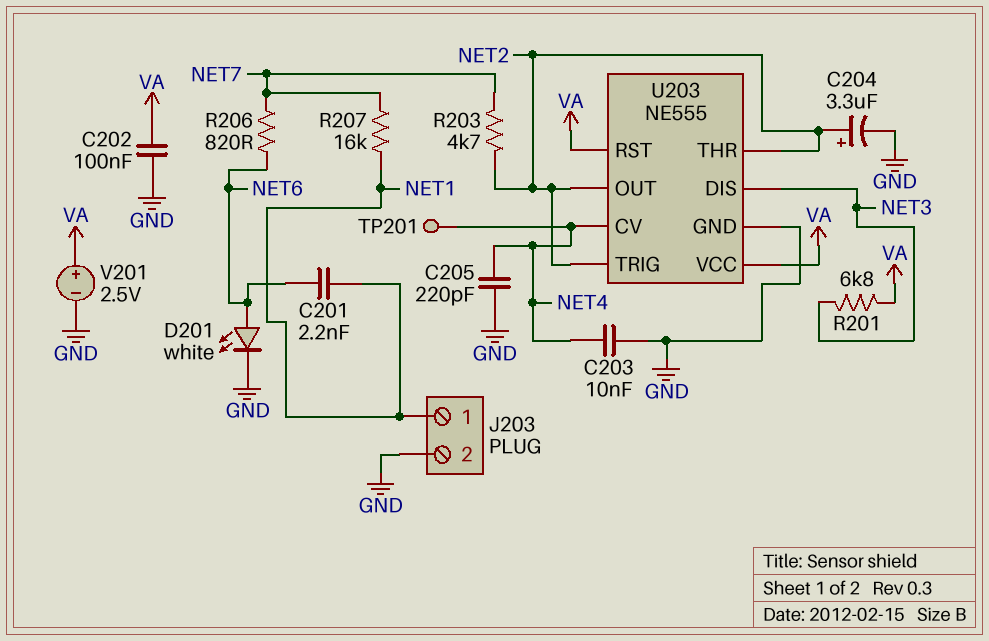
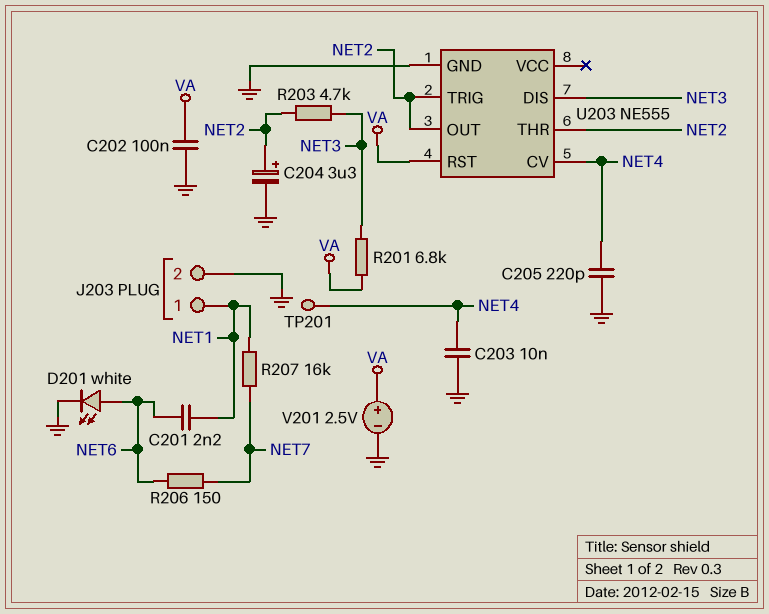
R203: 4.7k (NET2, NET7) -> 4.7k (NET2, NET3)
R206: 820 (NET6, NET7) -> 150 (NET6, NET7)
U203 pin VCC: VA -> none

